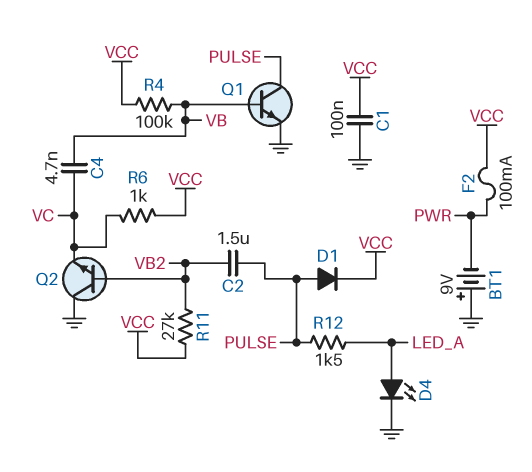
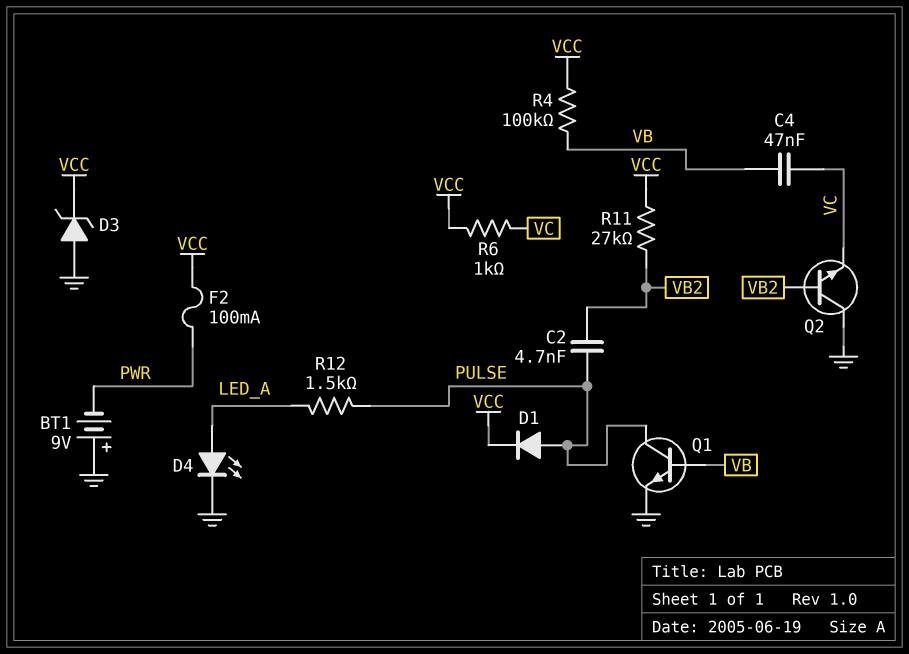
C1: 100nF (GND, VCC) -> none
C2: 1.5uF (PULSE, VB2) -> 4.7nF (PULSE, VB2)
C4: 4.7nF (VB, VC) -> 47nF (VB, VC)
D3: none -> zener (A GND, K VCC)

